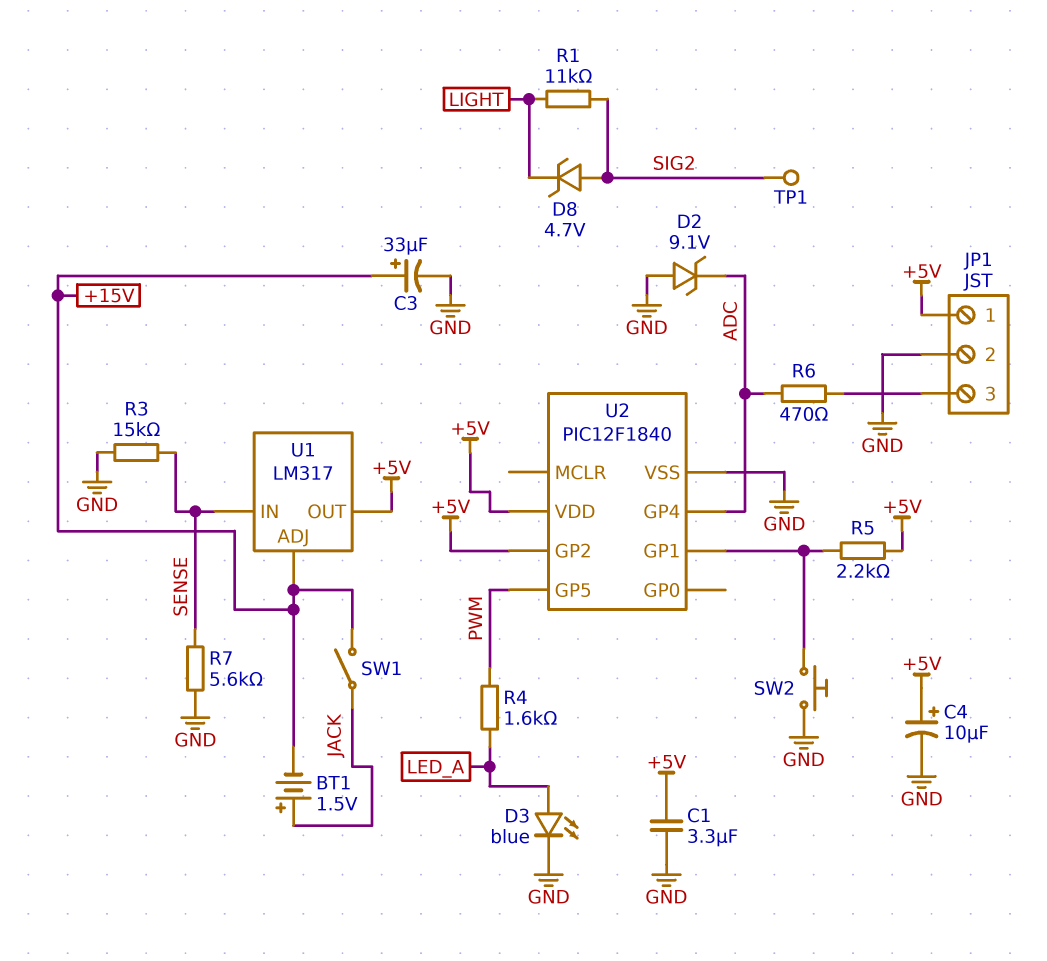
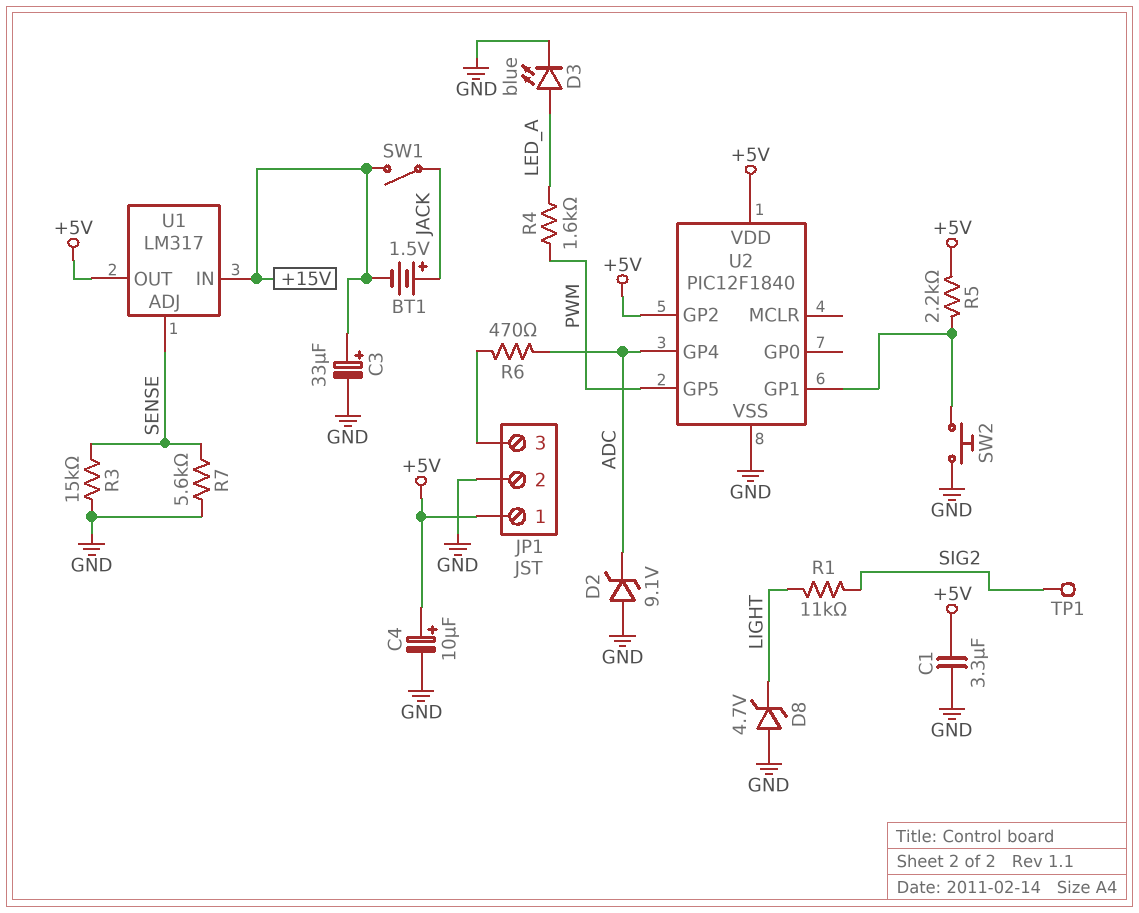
D8: zener 4.7V (A SIG2, K LIGHT) -> zener 4.7V (A GND, K LIGHT)
U1 pin ADJ: +15V -> SENSE
U1 pin IN: SENSE -> +15V

